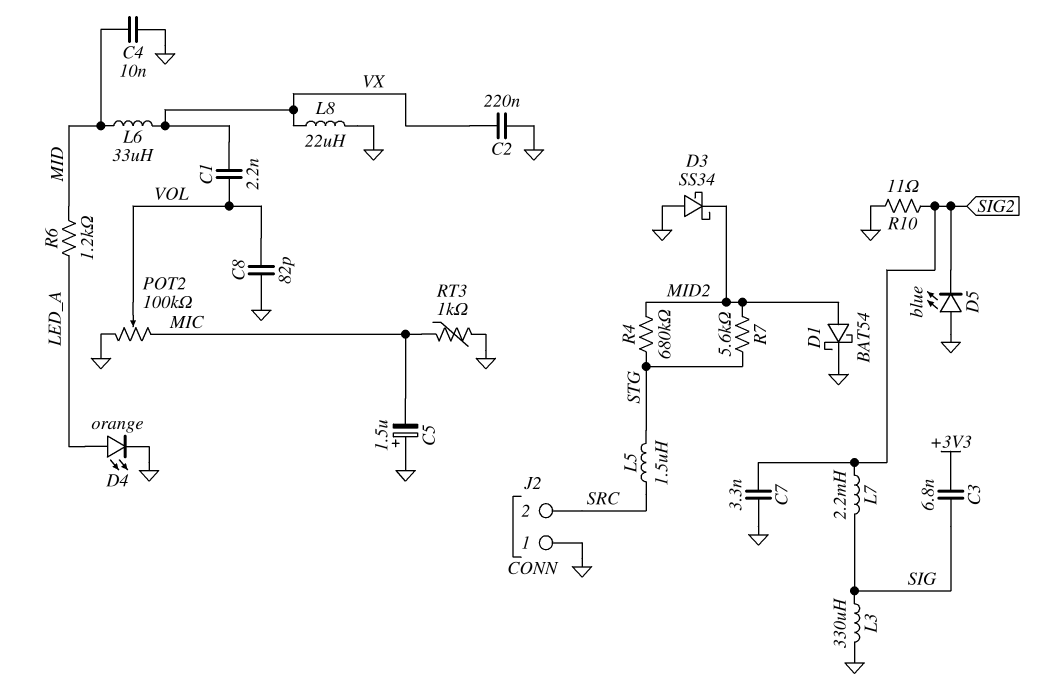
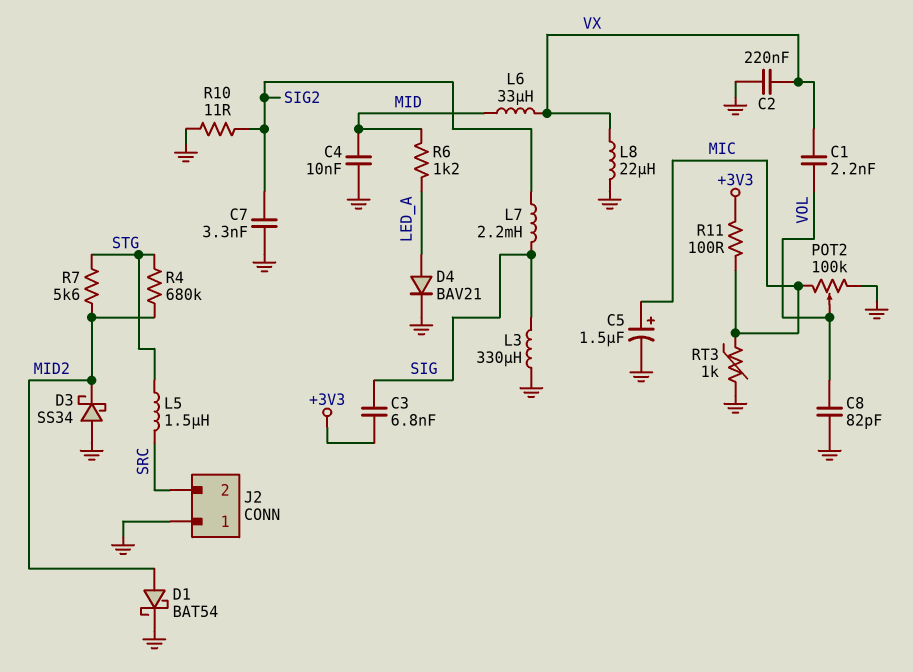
C5: 1.5uF (plus GND, minus MIC) -> 1.5uF (plus MIC, minus GND)
D4: LED orange (A LED_A, K GND) -> diode BAV21 (A LED_A, K GND)
D5: LED blue (A GND, K SIG2) -> none
R11: none -> 100 (+3V3, MIC)

